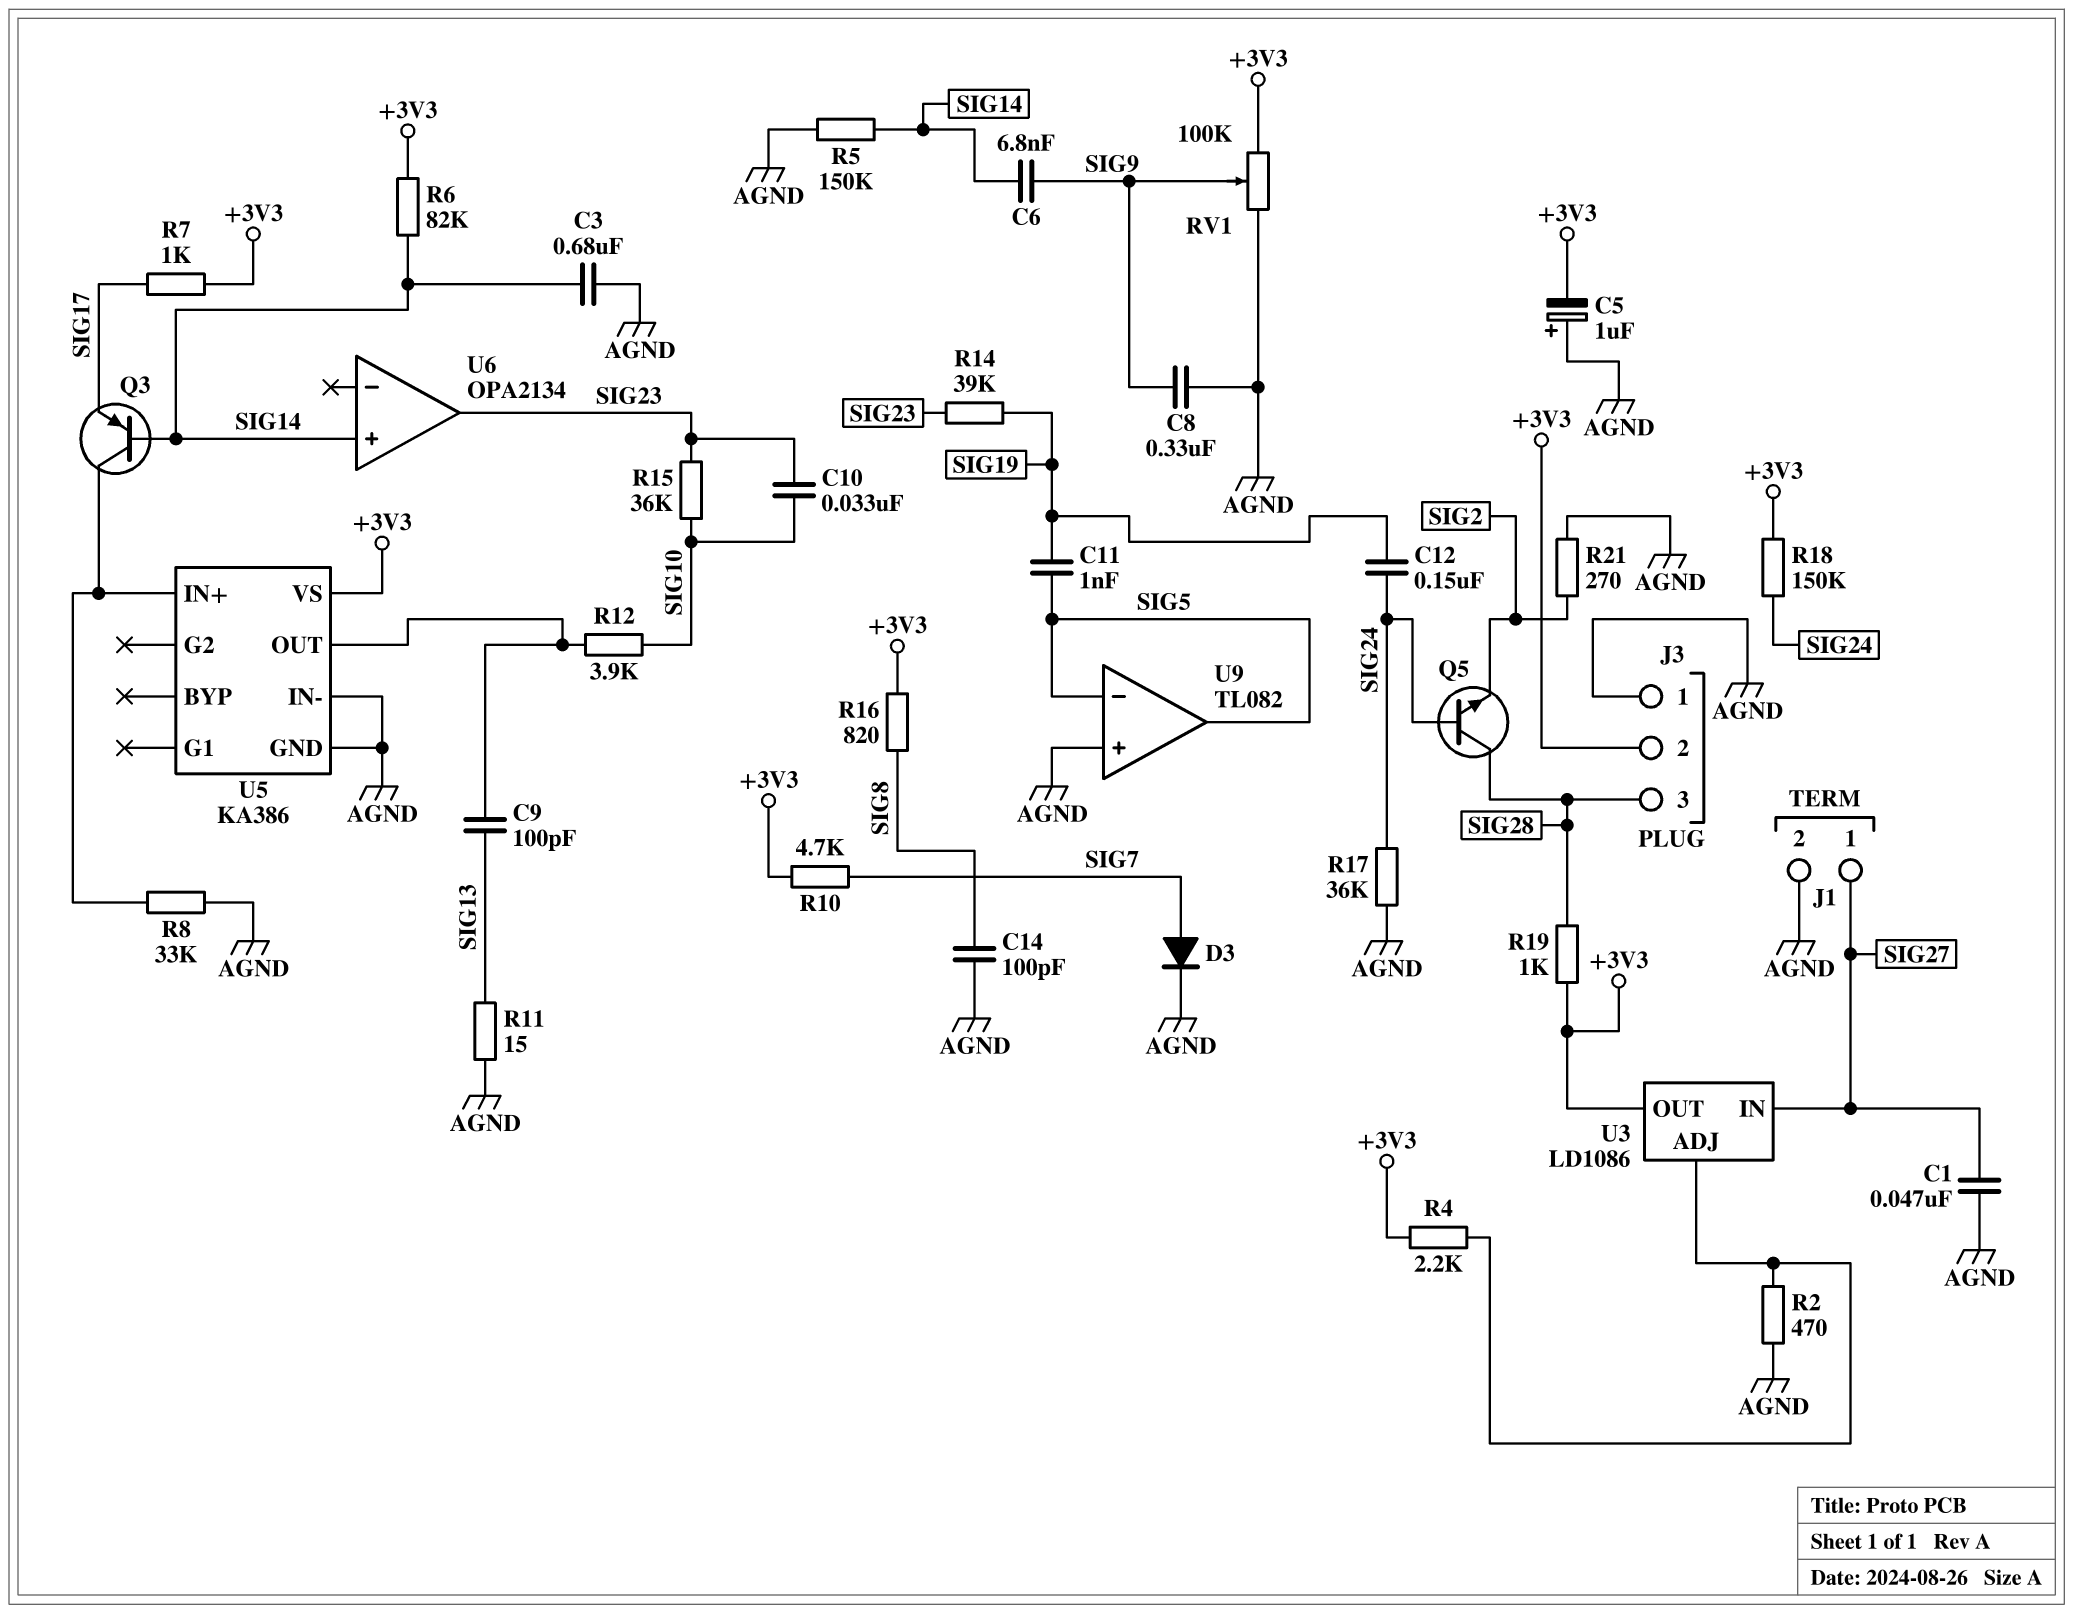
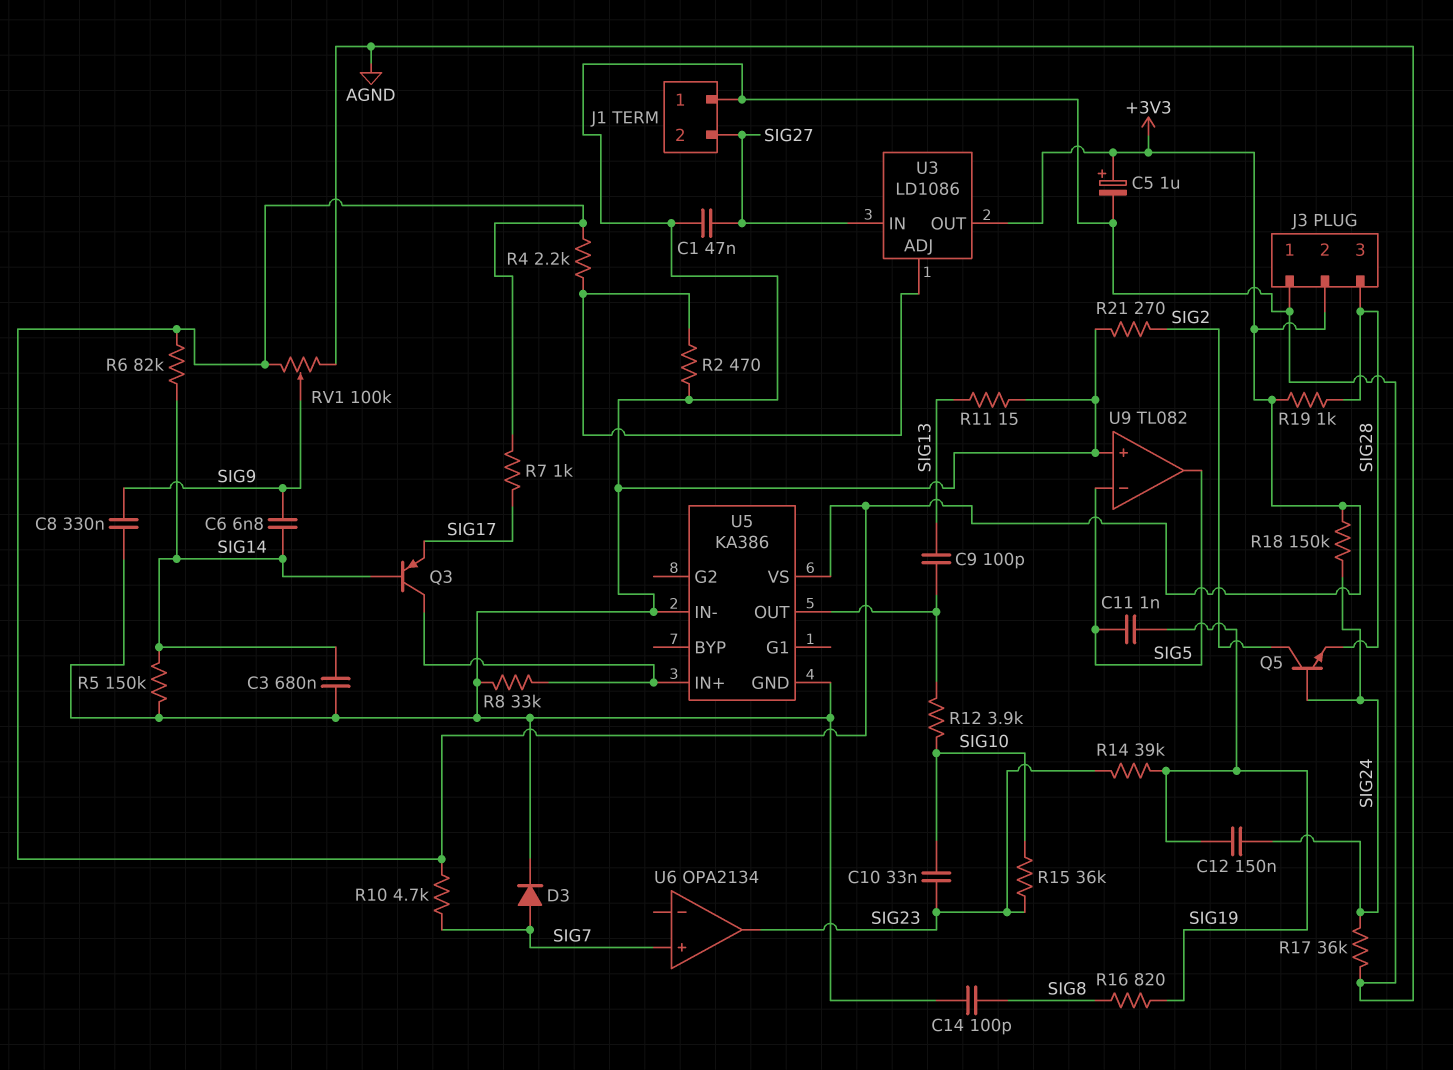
C5: 1uF (plus AGND, minus +3V3) -> 1uF (plus +3V3, minus AGND)
J1 pin 1: SIG27 -> AGND
J1 pin 2: AGND -> SIG27
Q5: NPN (B SIG24, C SIG28, E SIG2) -> NPN (B SIG24, C SIG2, E SIG28)
R16: 820 (+3V3, SIG8) -> 820 (SIG8, SIG19)
U6 pin in+: SIG14 -> SIG7

